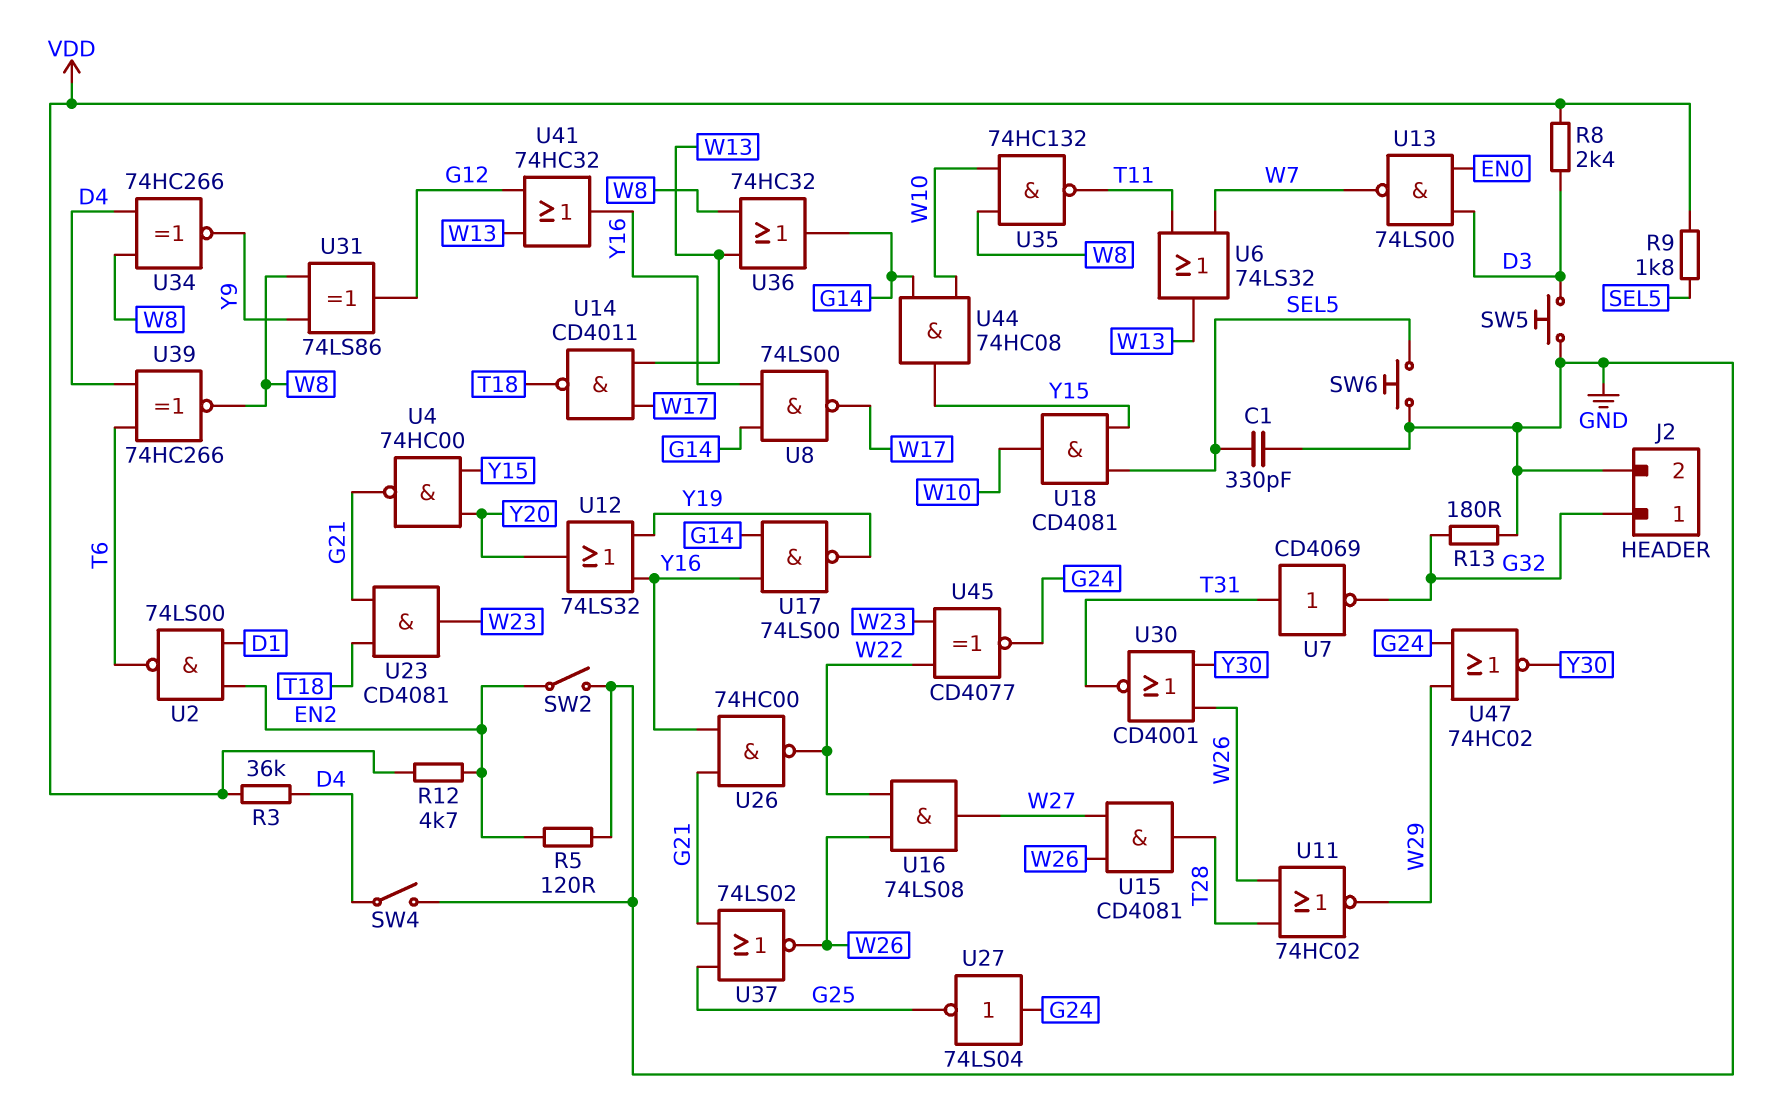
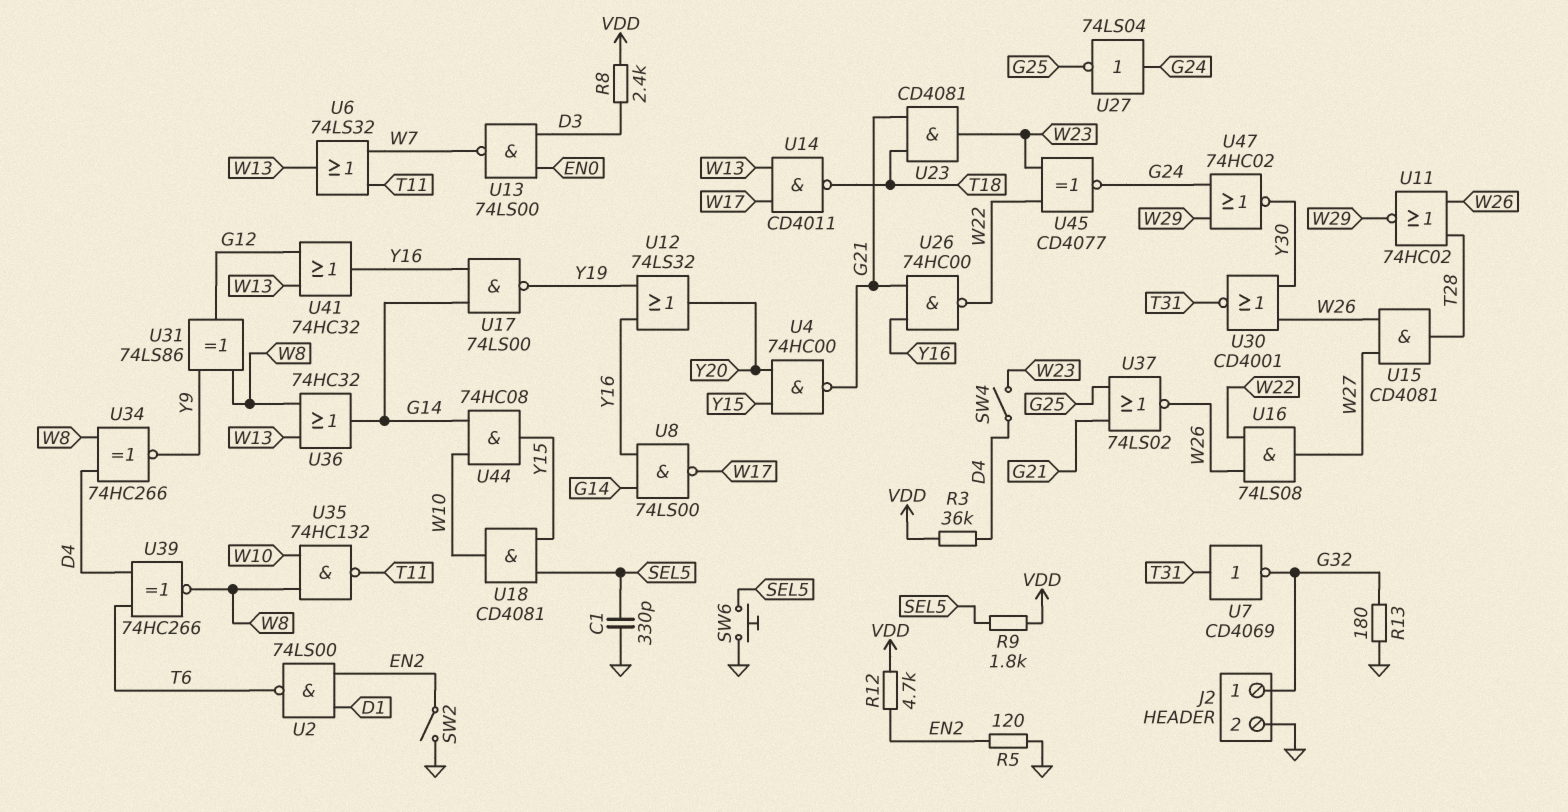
SW4: switch (D4, GND) -> switch (D4, W23)
SW5: button (D3, GND) -> none

